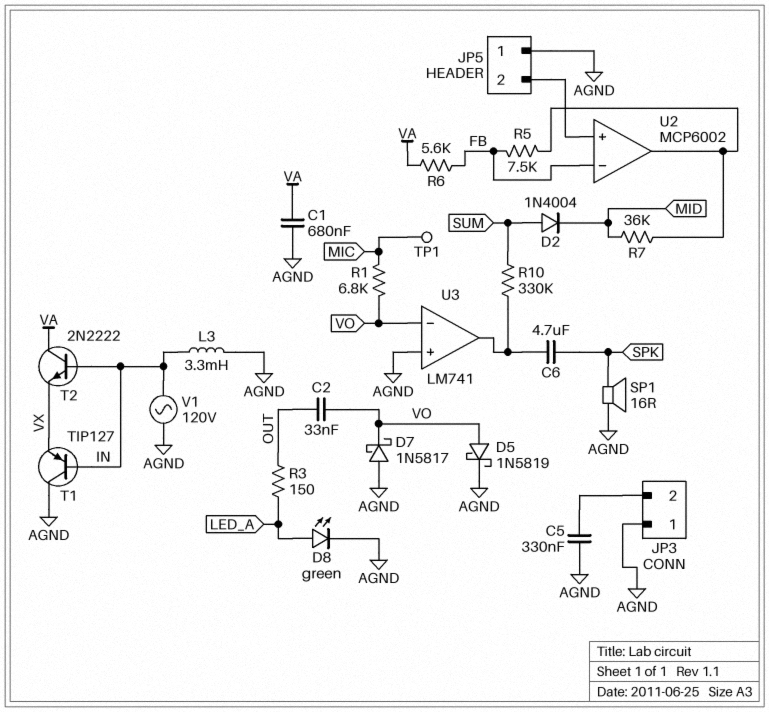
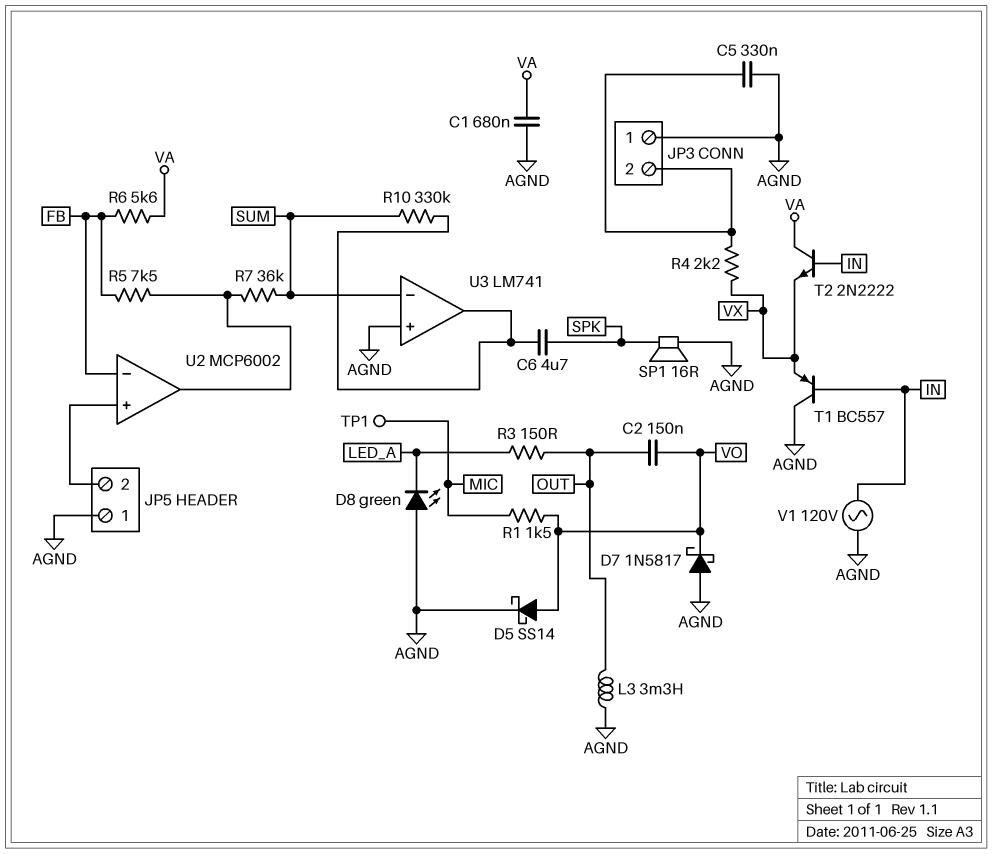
C2: 33nF (OUT, VO) -> 150nF (OUT, VO)
D2: diode 1N4004 (A SUM, K MID) -> none
D5: schottky 1N5819 (A VO, K AGND) -> schottky SS14 (A VO, K AGND)
D8: LED green (A LED_A, K AGND) -> LED green (A AGND, K LED_A)
L3: 3.3mH (AGND, IN) -> 3.3mH (AGND, OUT)
R1: 6.8k (MIC, VO) -> 1.5k (MIC, VO)
R4: none -> 2.2k (JP3/2, VX)
R7: 36k (MID, U2/out) -> 36k (SUM, U2/out)
T1: PNP TIP127 (B IN, C AGND, E VX) -> PNP BC557 (B IN, C AGND, E VX)
U3 pin in-: VO -> SUM

